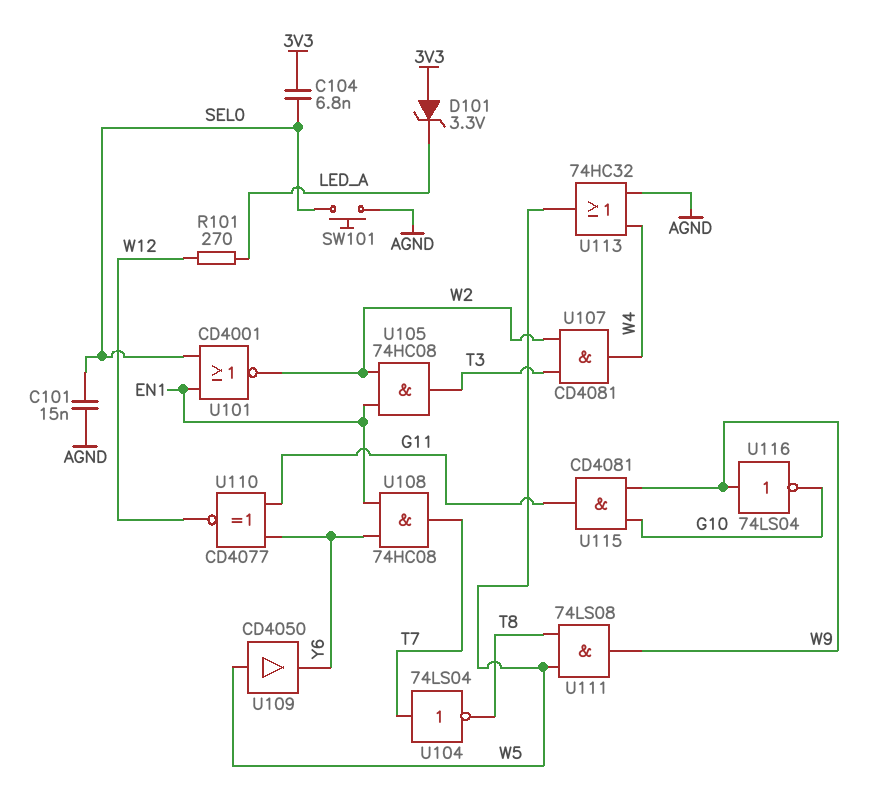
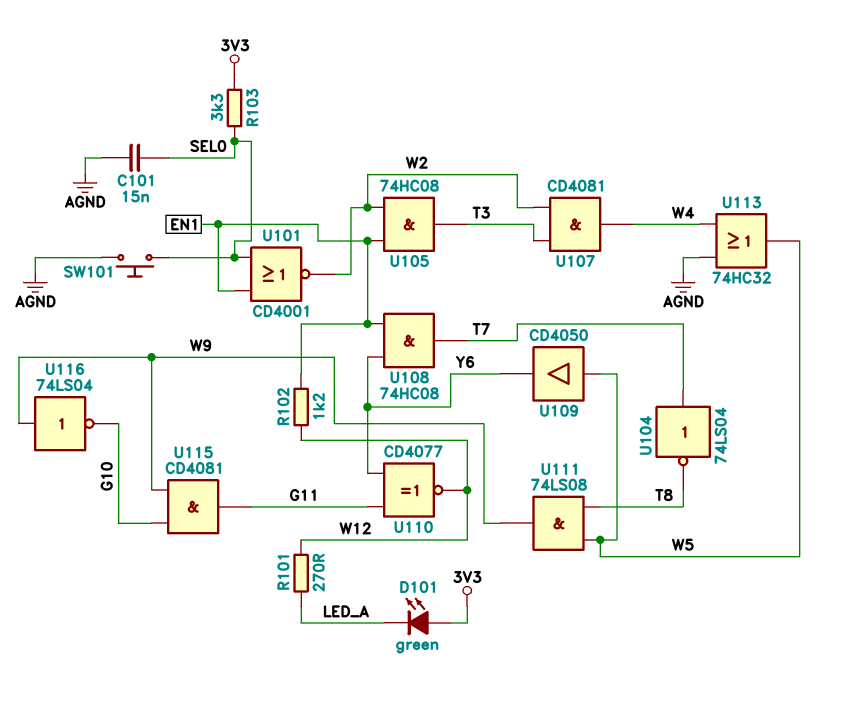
C104: 6.8nF (3V3, SEL0) -> none
D101: zener 3.3V (A 3V3, K LED_A) -> LED green (A 3V3, K LED_A)
R102: none -> 1.2k (EN1, W12)
R103: none -> 3.3k (3V3, SEL0)

